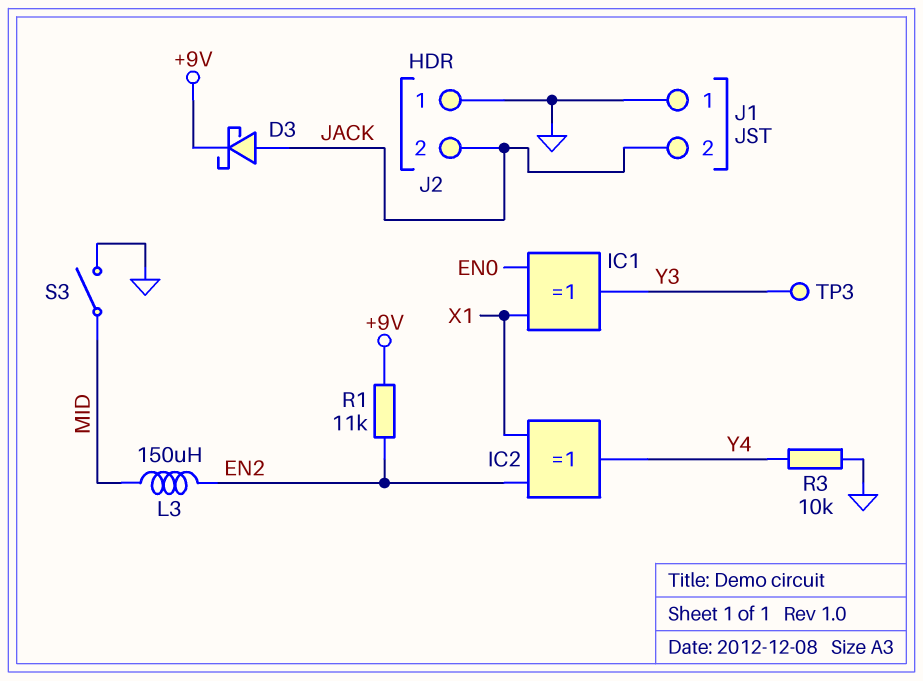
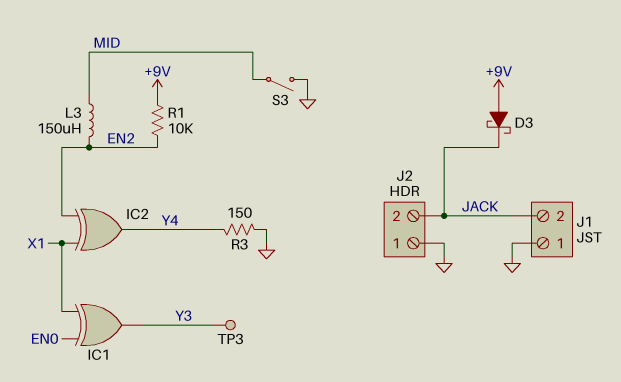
D3: schottky (A JACK, K +9V) -> schottky (A +9V, K JACK)
R1: 11k (+9V, EN2) -> 10k (+9V, EN2)
R3: 10k (GND, Y4) -> 150 (GND, Y4)

